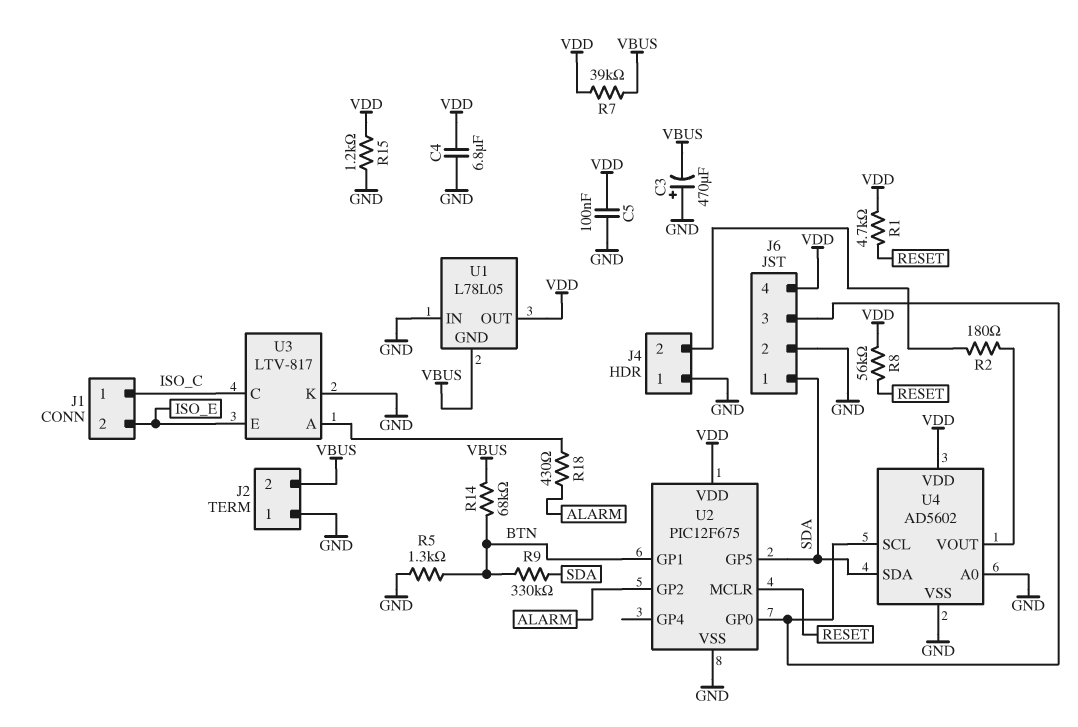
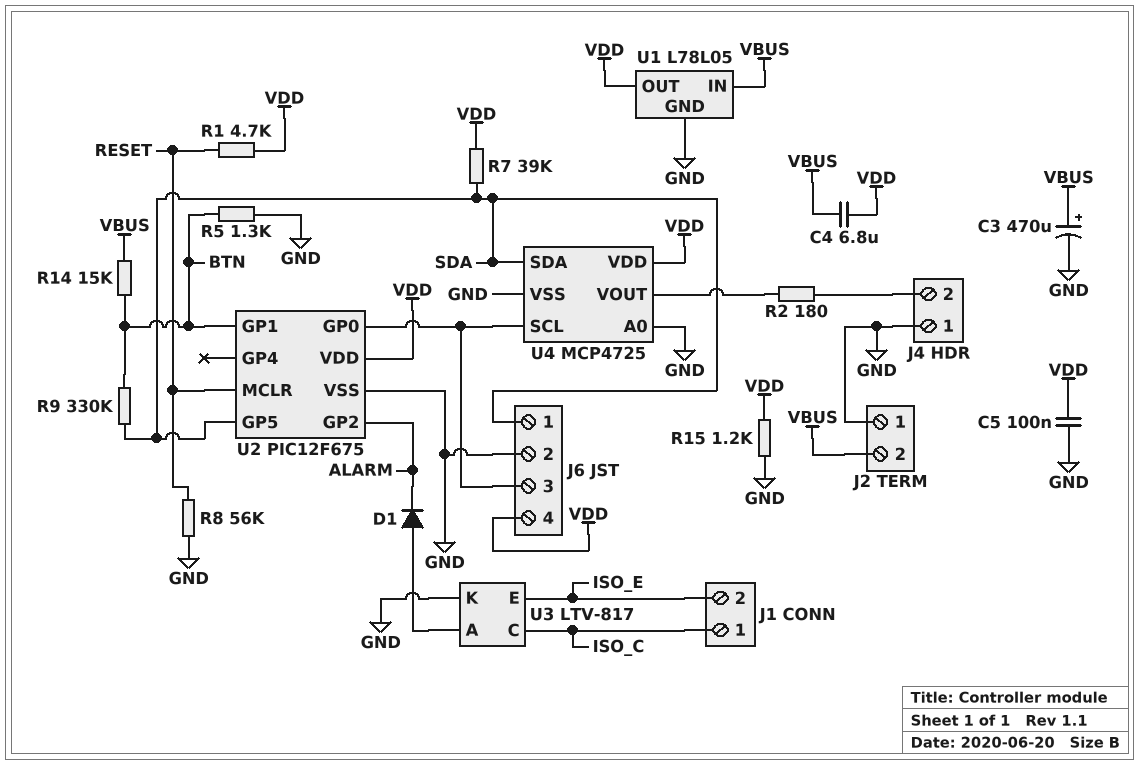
C3: 470uF (plus GND, minus VBUS) -> 470uF (plus VBUS, minus GND)
C4: 6.8uF (GND, VDD) -> 6.8uF (VBUS, VDD)
D1: none -> diode (A U3/A, K ALARM)
R7: 39k (VBUS, VDD) -> 39k (SDA, VDD)
R8: 56k (RESET, VDD) -> 56k (GND, RESET)
R14: 68k (BTN, VBUS) -> 15k (BTN, VBUS)
R18: 430 (ALARM, U3/A) -> none
U1 pin GND: VBUS -> GND
U1 pin IN: GND -> VBUS
U4: AD5602 -> MCP4725

